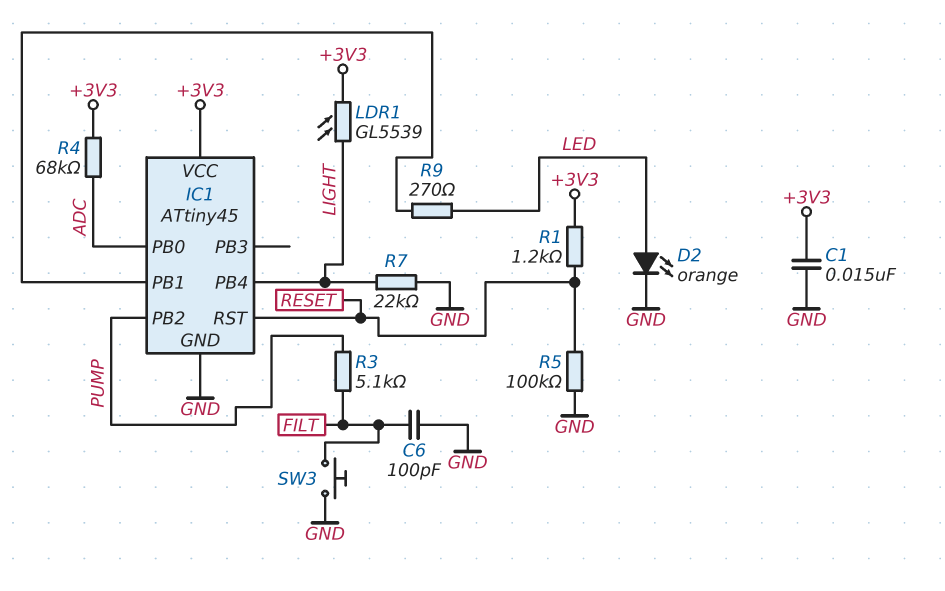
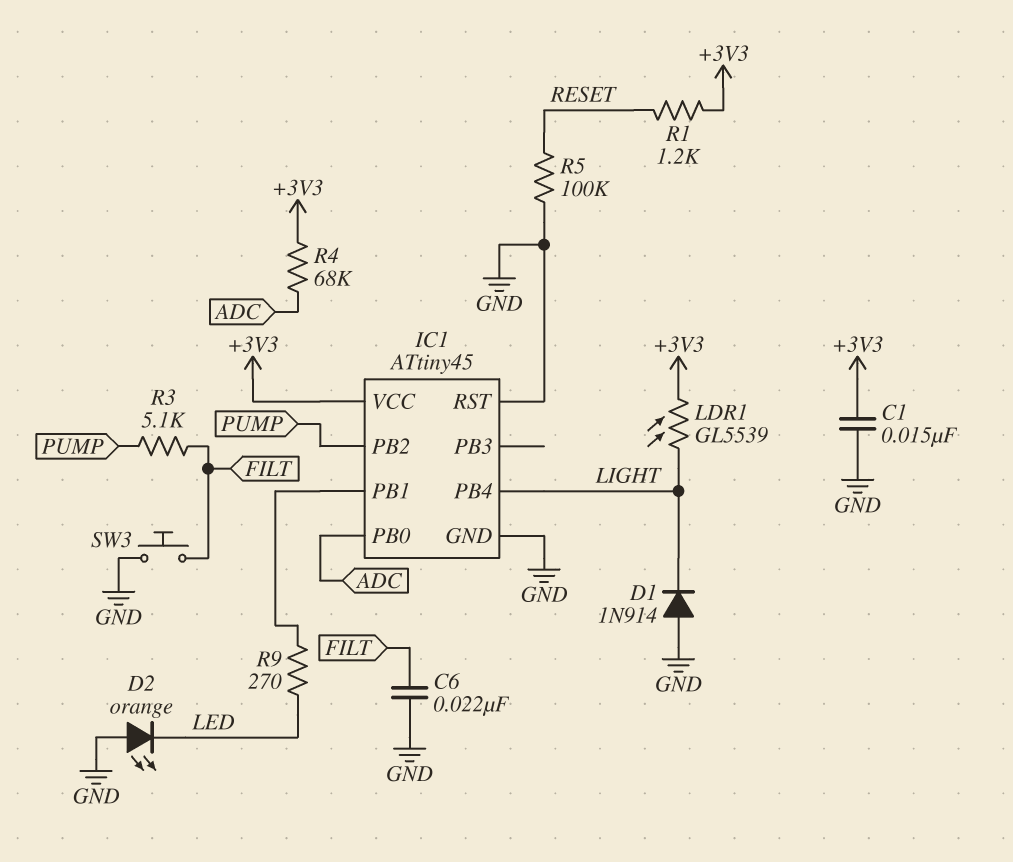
C6: 100pF (FILT, GND) -> 22nF (FILT, GND)
D1: none -> diode 1N914 (A GND, K LIGHT)
D2: LED orange (A LED, K GND) -> LED orange (A GND, K LED)
IC1 pin RST: RESET -> GND
R7: 22k (GND, LIGHT) -> none

